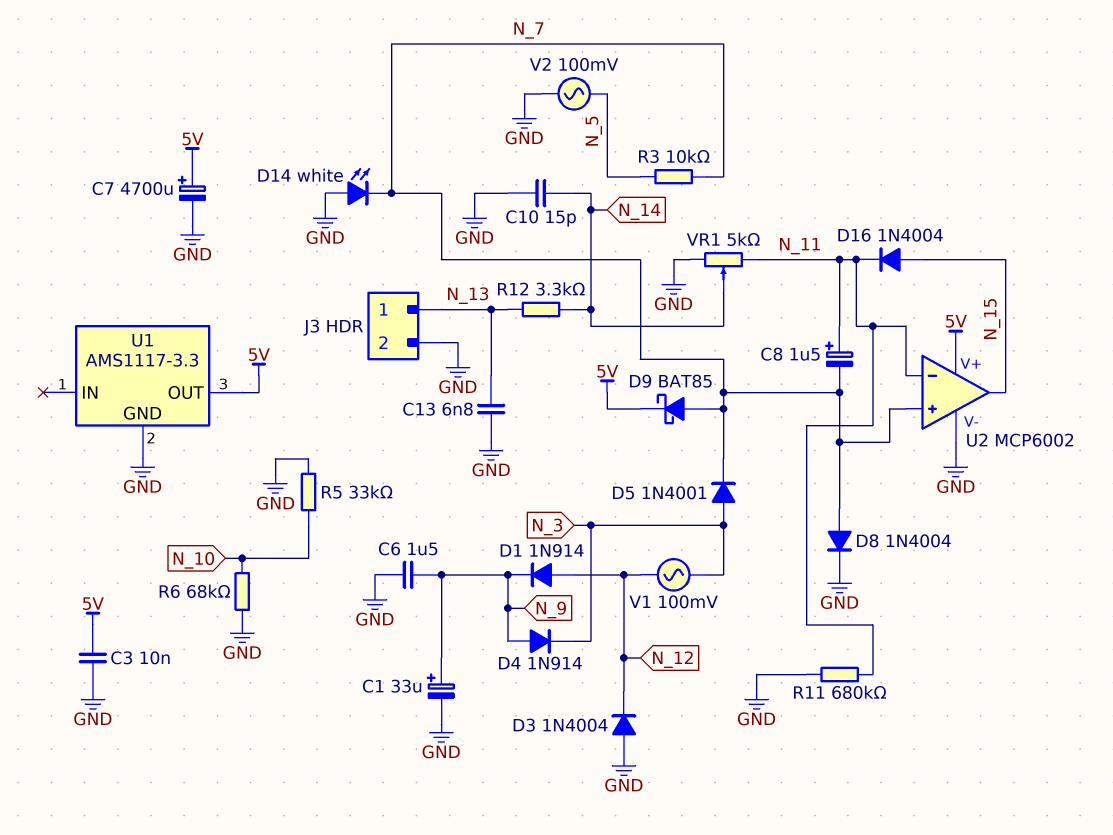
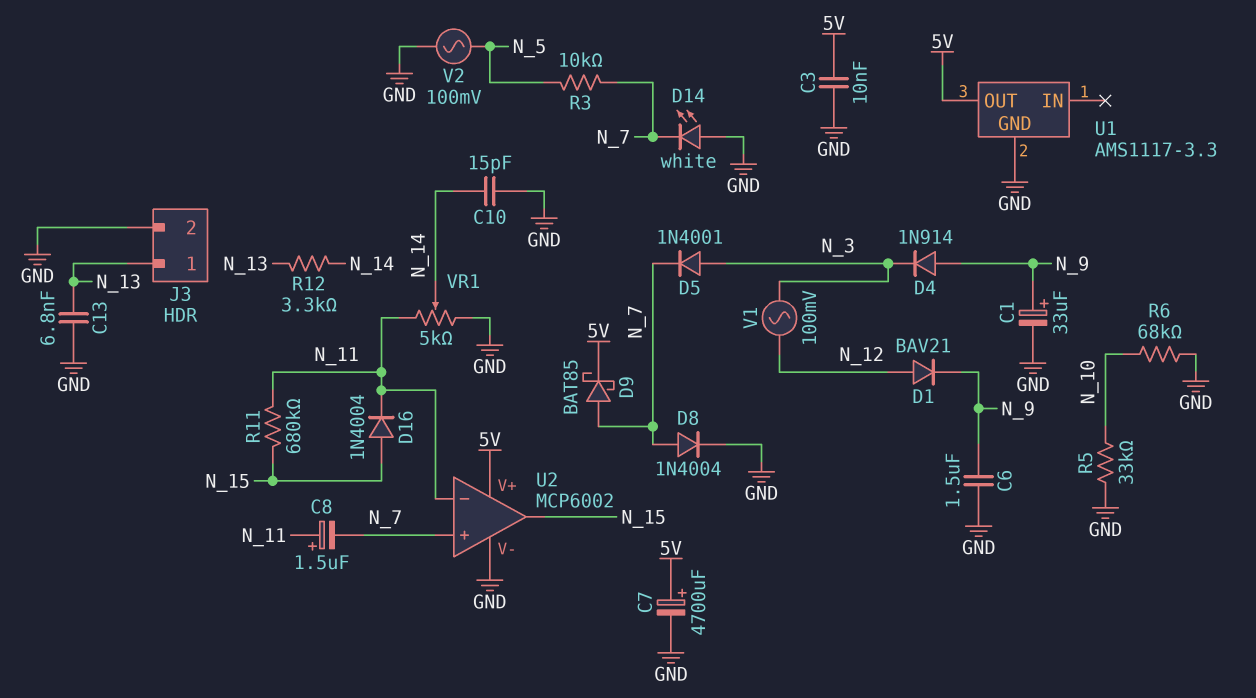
D1: diode 1N914 (A N_12, K N_9) -> diode BAV21 (A N_12, K N_9)
D3: diode 1N4004 (A GND, K N_12) -> none
R11: 680k (GND, N_11) -> 680k (N_11, N_15)

